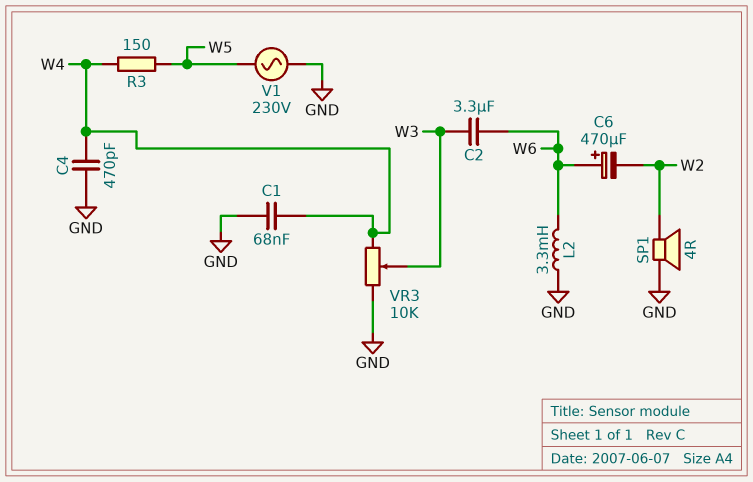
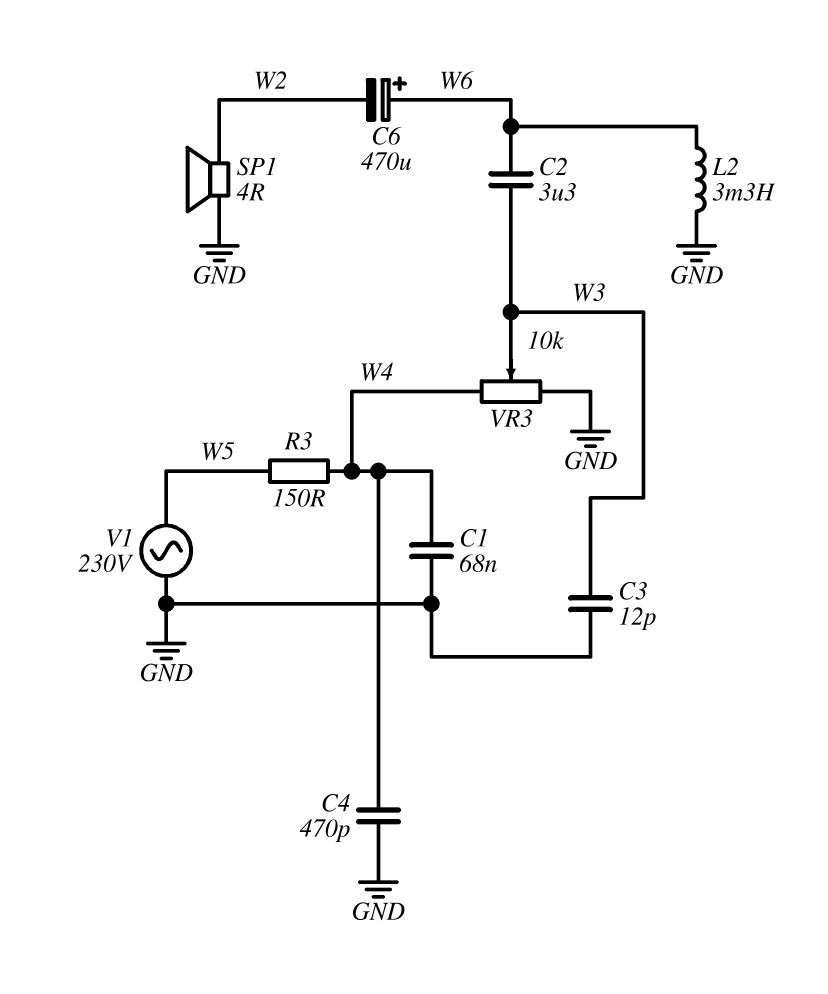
C3: none -> 12pF (GND, W3)

